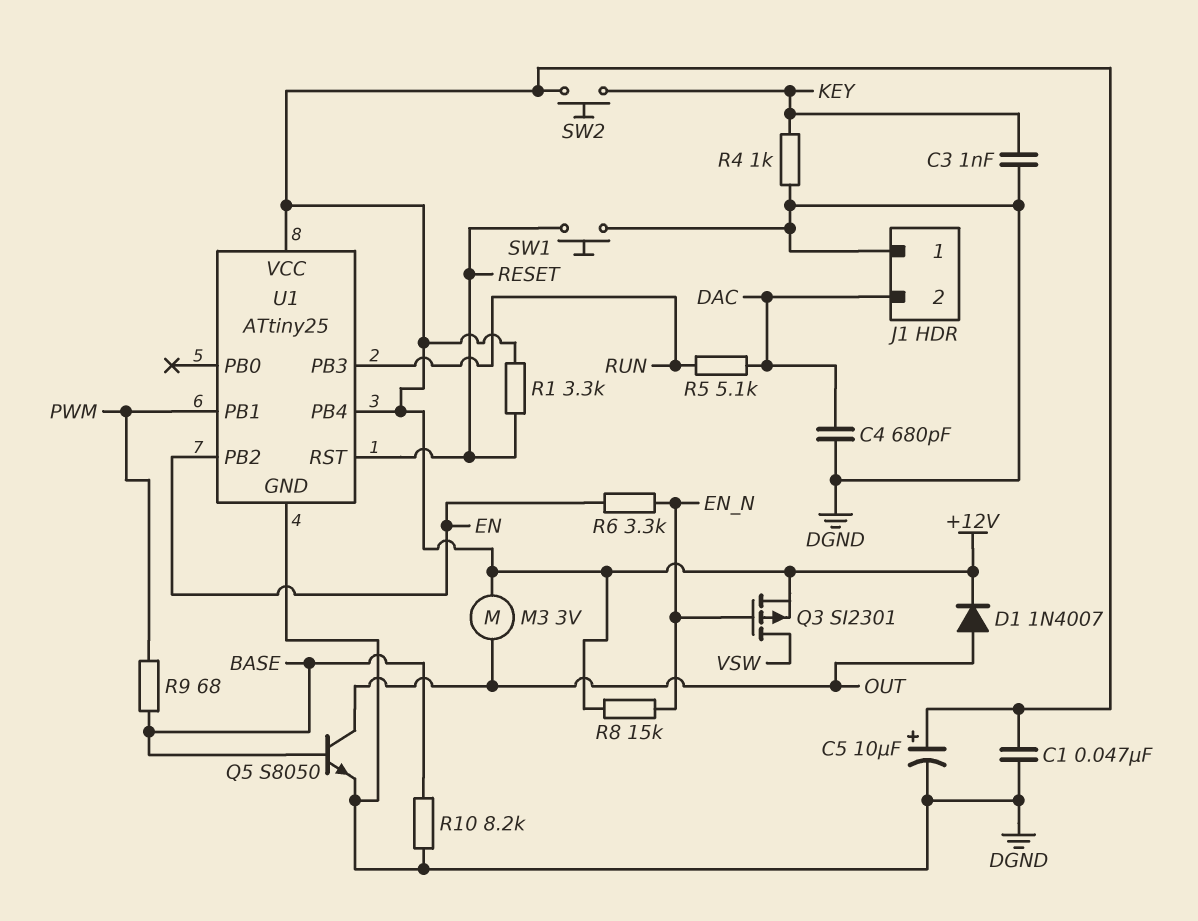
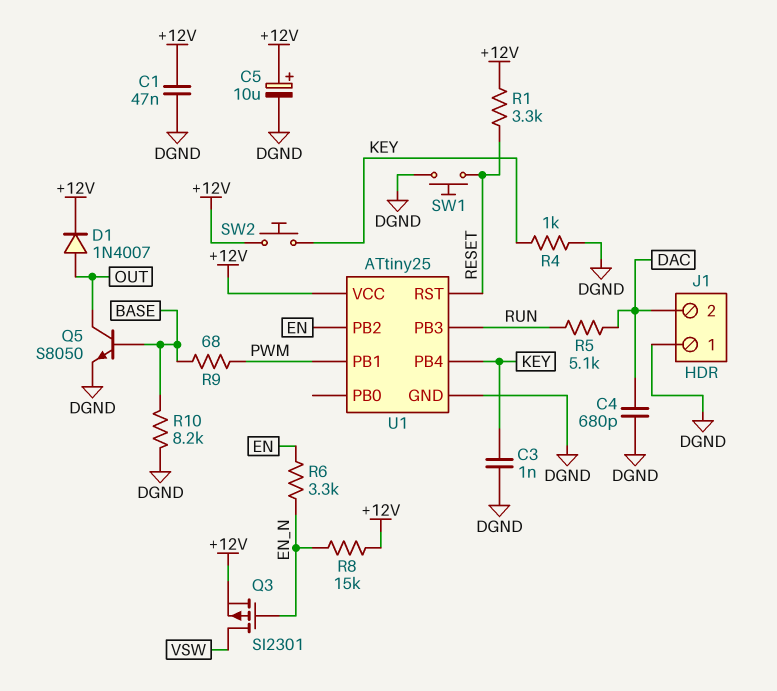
M3: motor 3V (+12V, OUT) -> none
U1 pin PB4: +12V -> KEY

